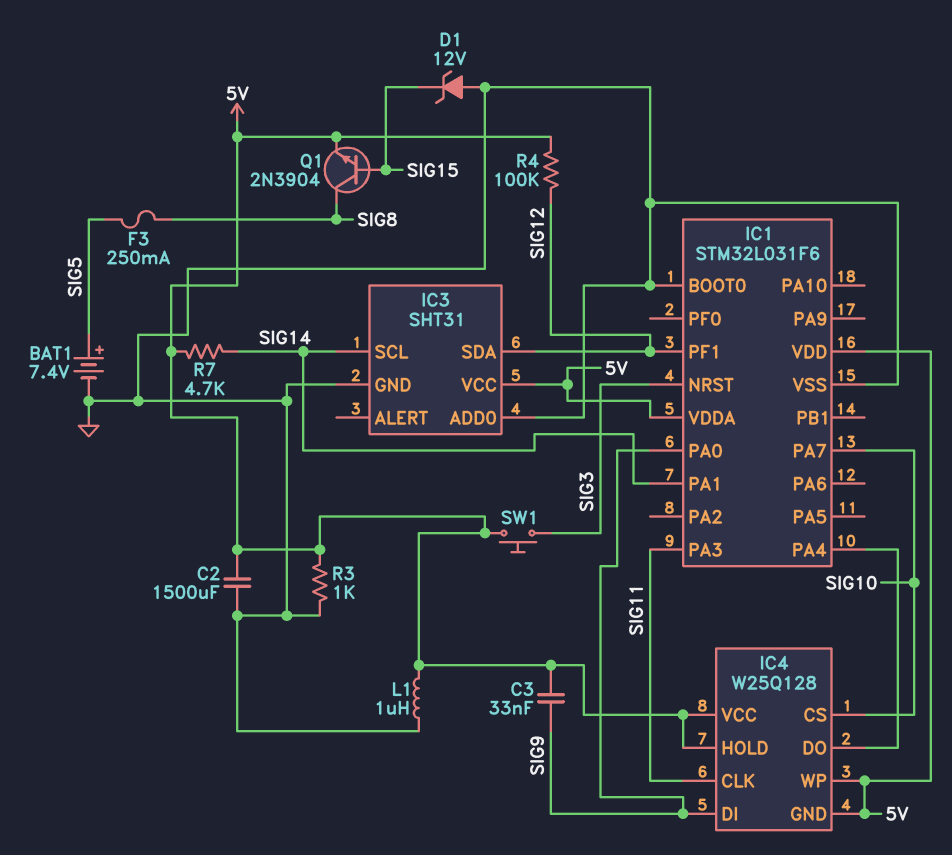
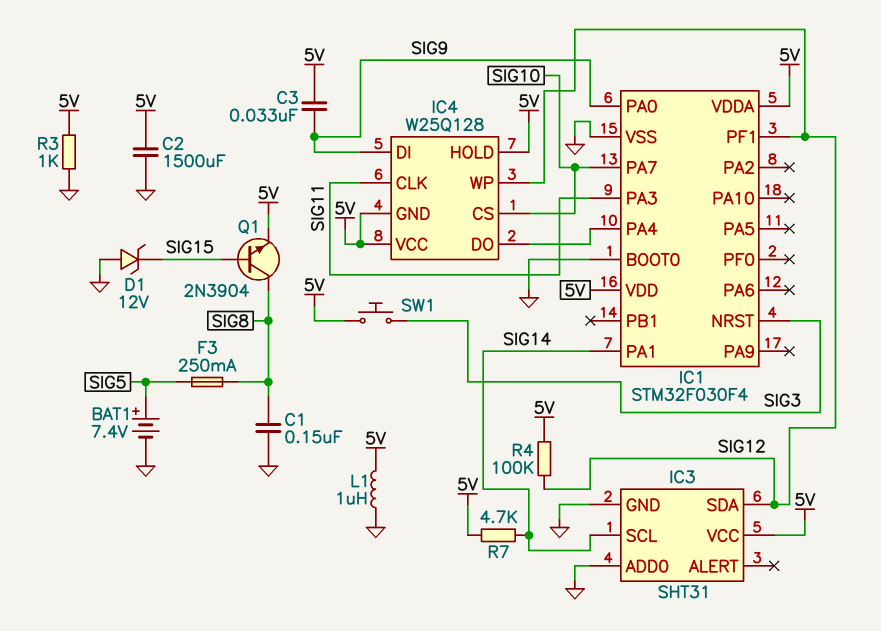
C1: none -> 150nF (GND, SIG8)
IC1: STM32L031F6 -> STM32F030F4
IC4 pin WP: 5V -> SIG12

